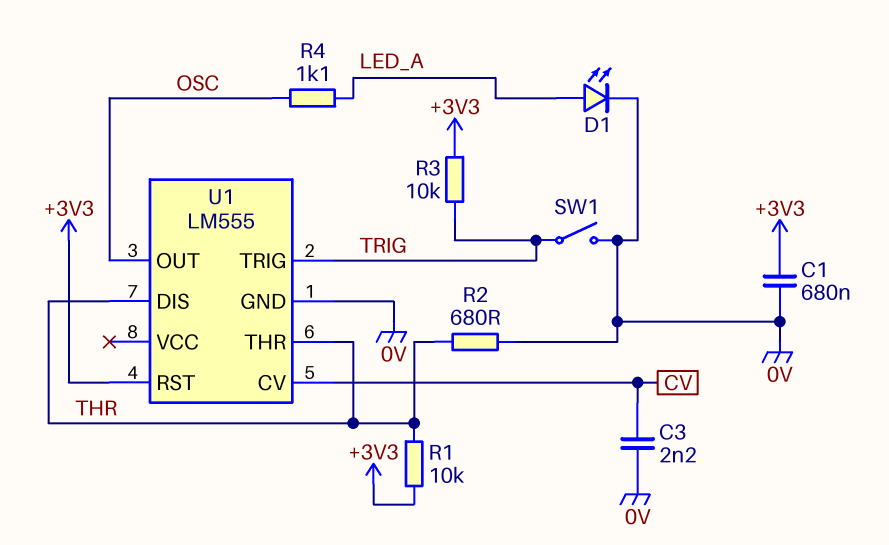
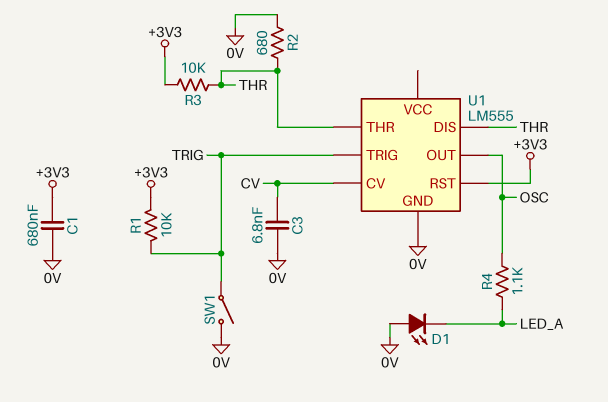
C3: 2.2nF (0V, CV) -> 6.8nF (0V, CV)
D1: LED (A LED_A, K 0V) -> LED (A 0V, K LED_A)
R1: 10k (+3V3, THR) -> 10k (+3V3, TRIG)
R3: 10k (+3V3, TRIG) -> 10k (+3V3, THR)

